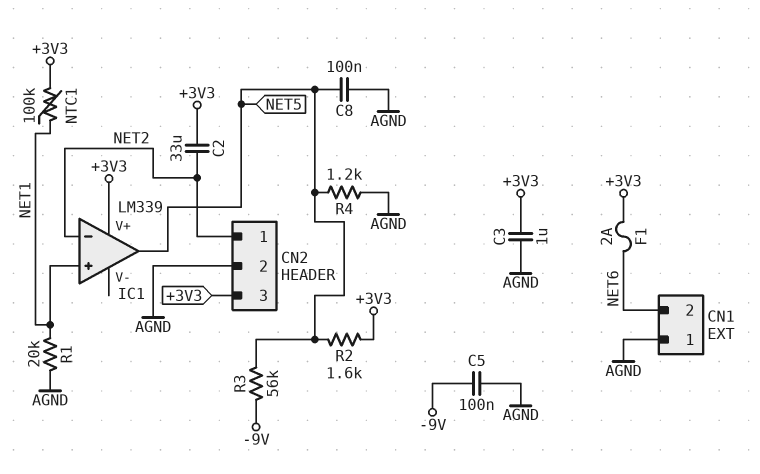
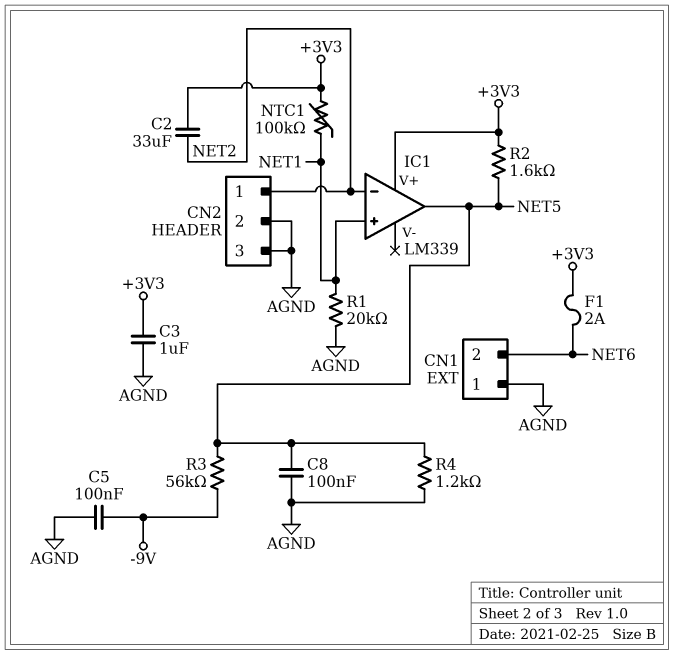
CN2 pin 3: +3V3 -> AGND

